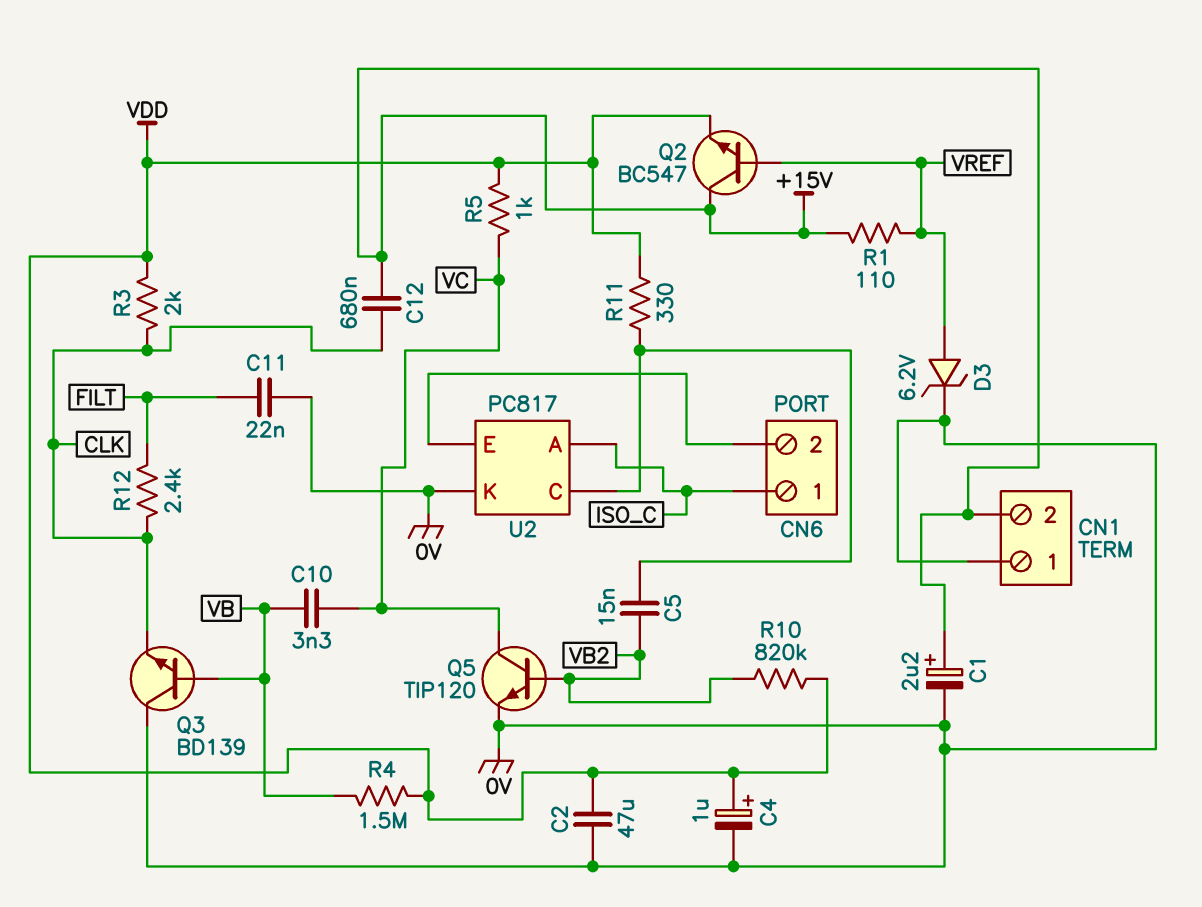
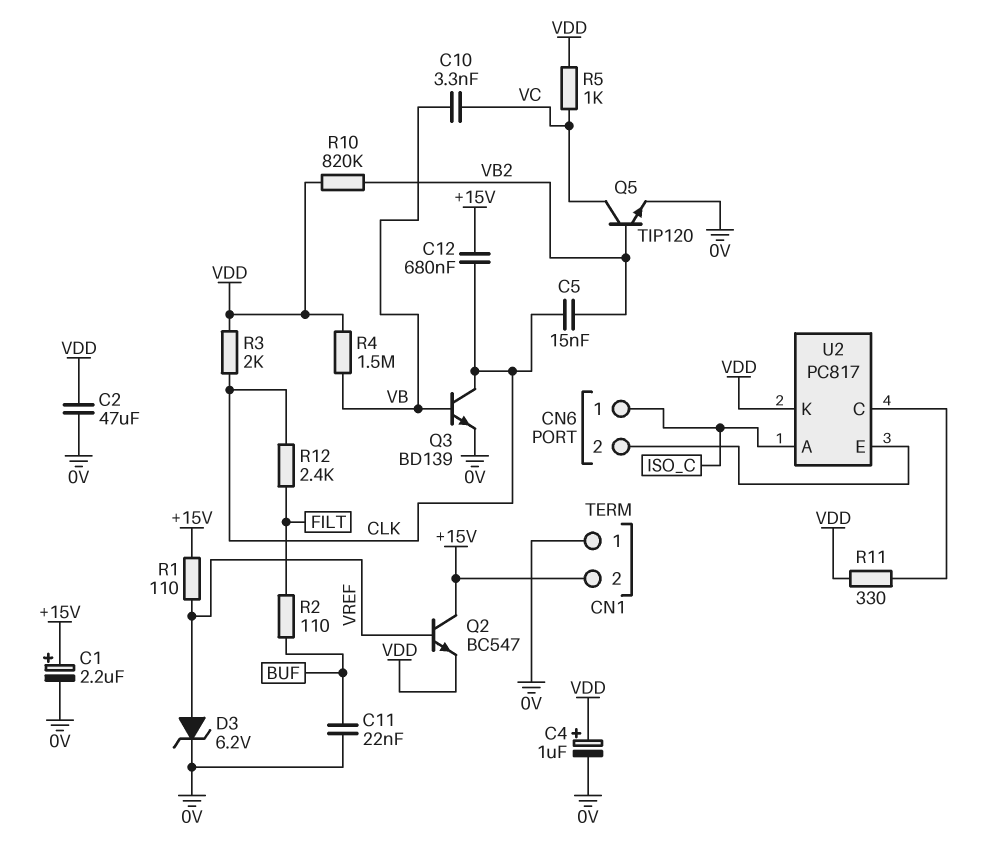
C5: 15nF (U2/C, VB2) -> 15nF (CLK, VB2)
C11: 22nF (0V, FILT) -> 22nF (0V, BUF)
Q3: NPN BD139 (B VB, C 0V, E CLK) -> NPN BD139 (B VB, C CLK, E 0V)
R2: none -> 110 (BUF, FILT)
U2 pin K: 0V -> VDD

